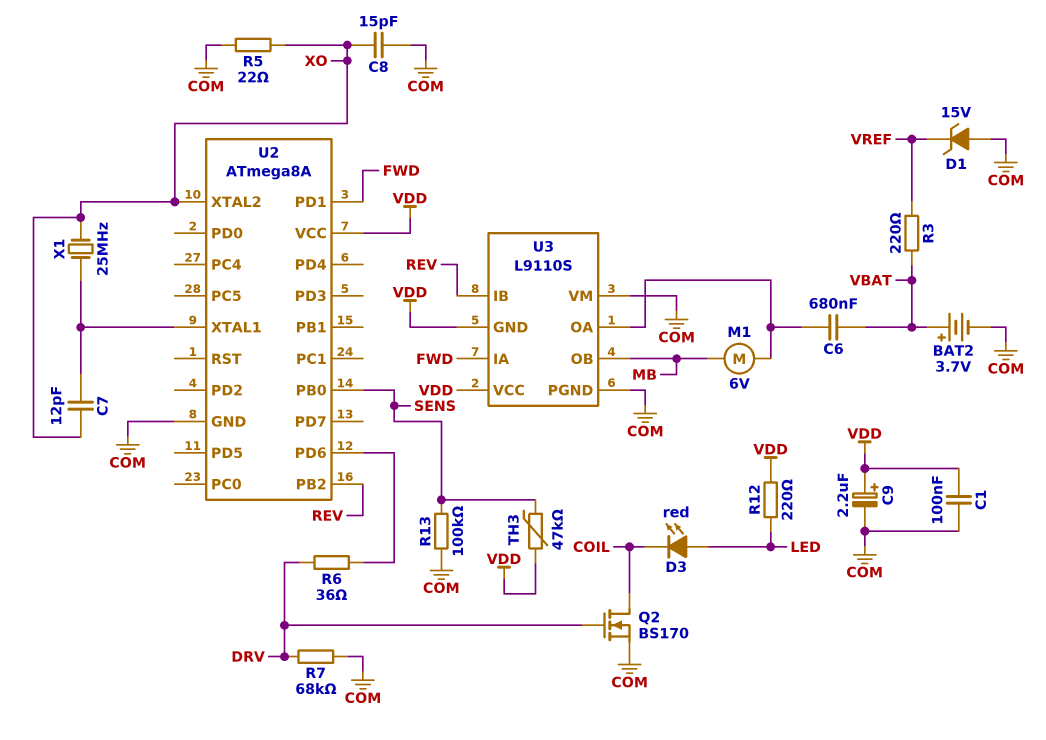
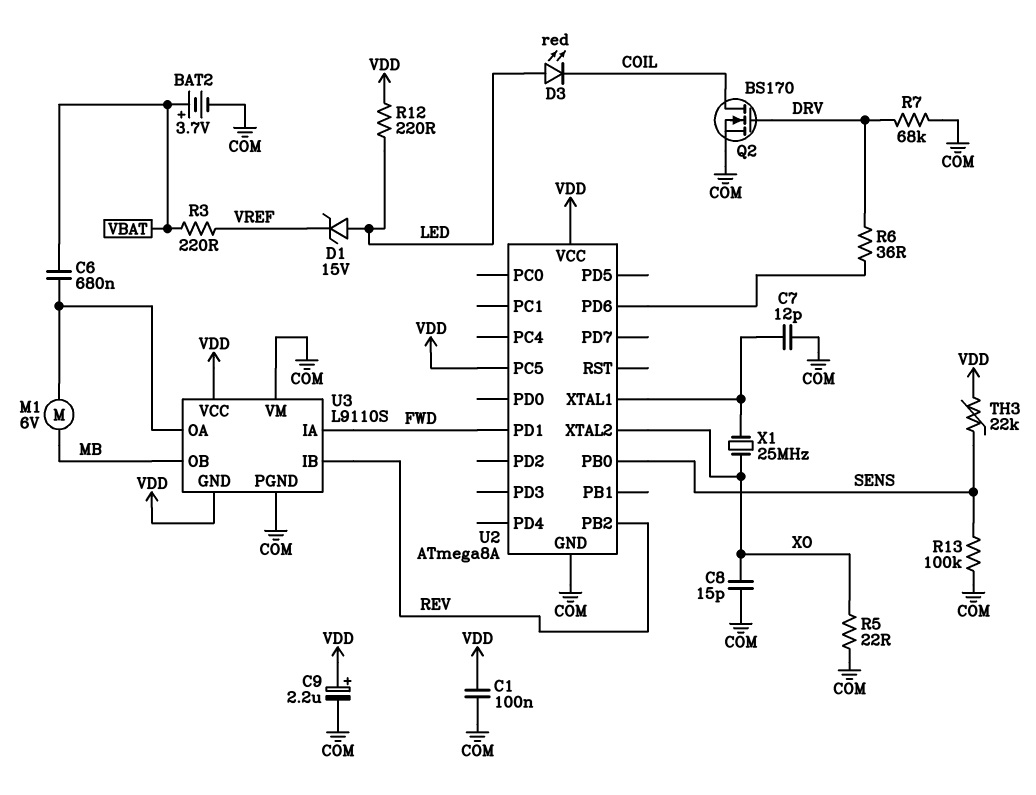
C7: 12pF (U2/XTAL1, XO) -> 12pF (COM, U2/XTAL1)
D1: zener 15V (A COM, K VREF) -> zener 15V (A LED, K VREF)
TH3: 47k (SENS, VDD) -> 22k (SENS, VDD)
U2 pin PC5: none -> VDD

